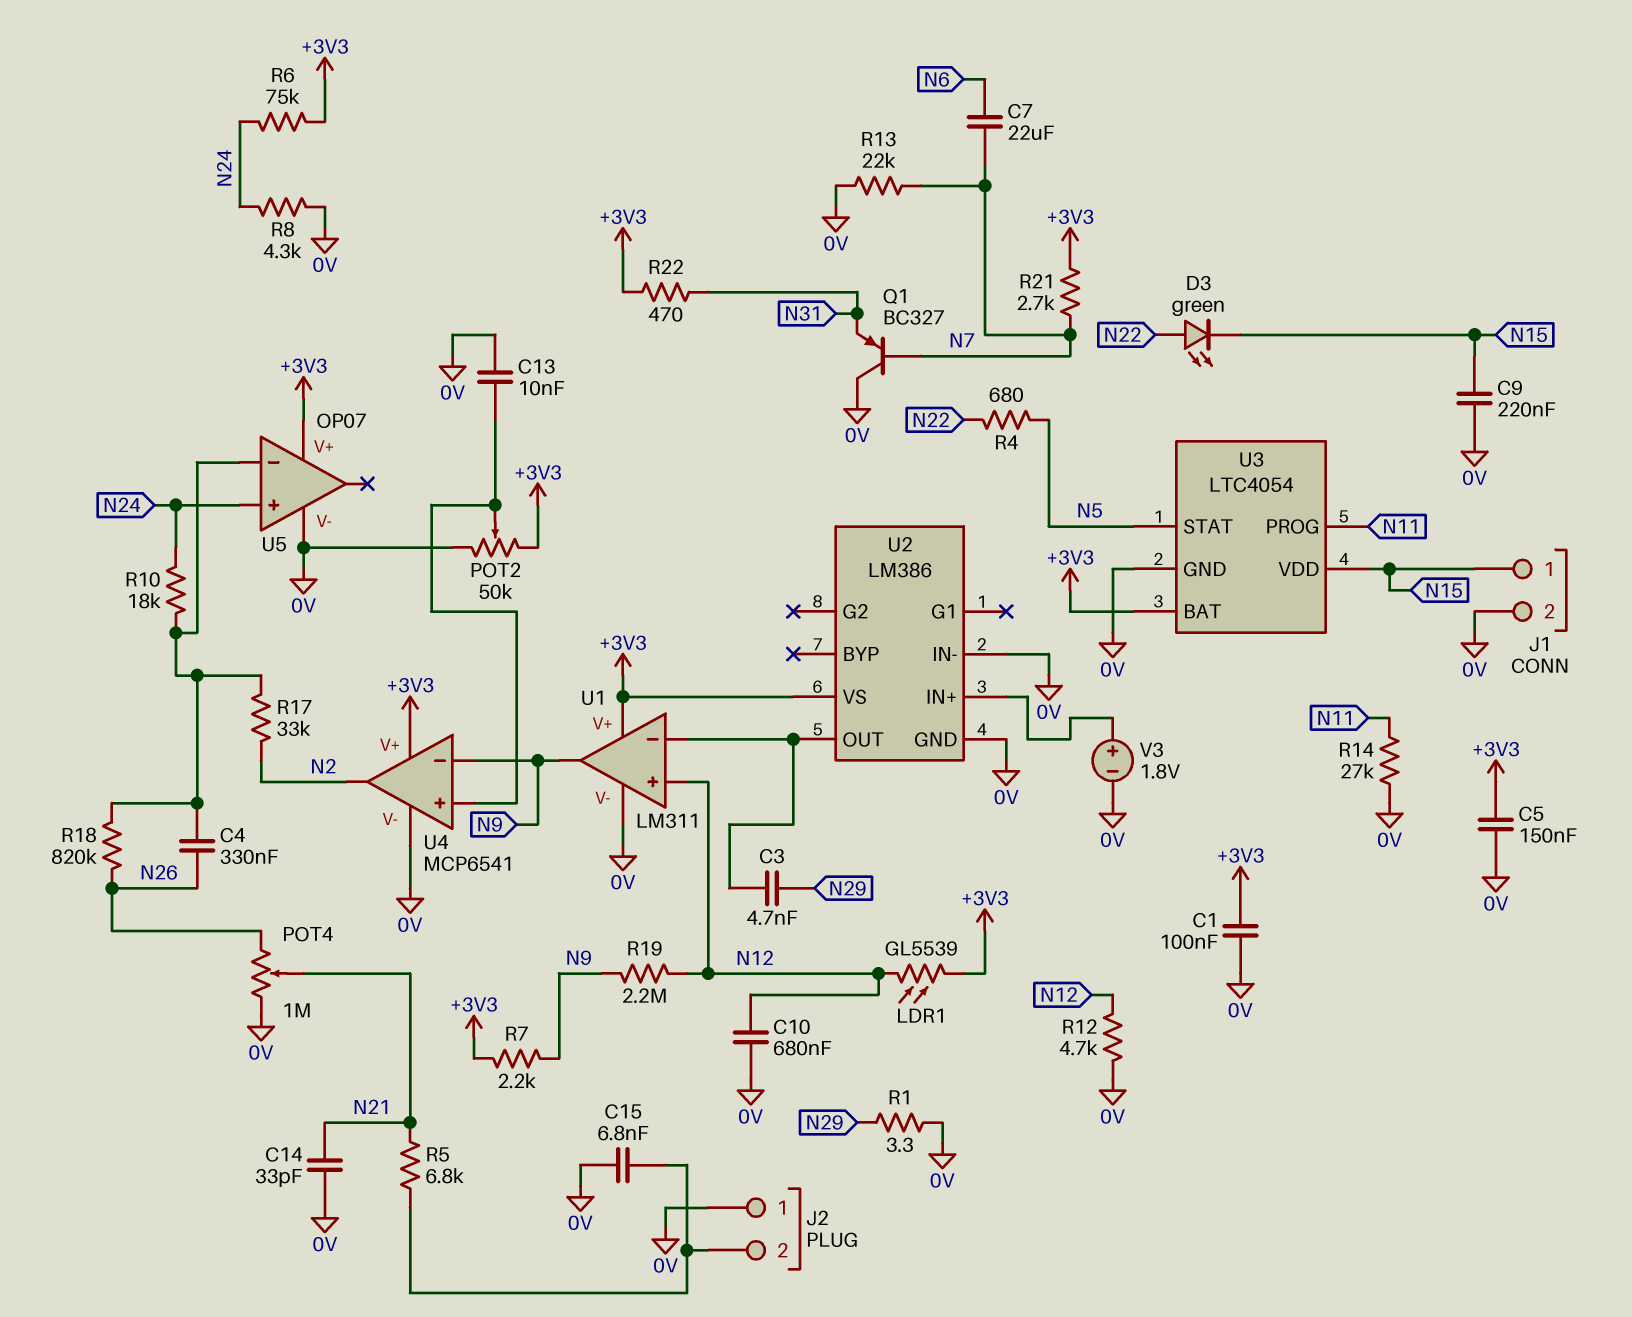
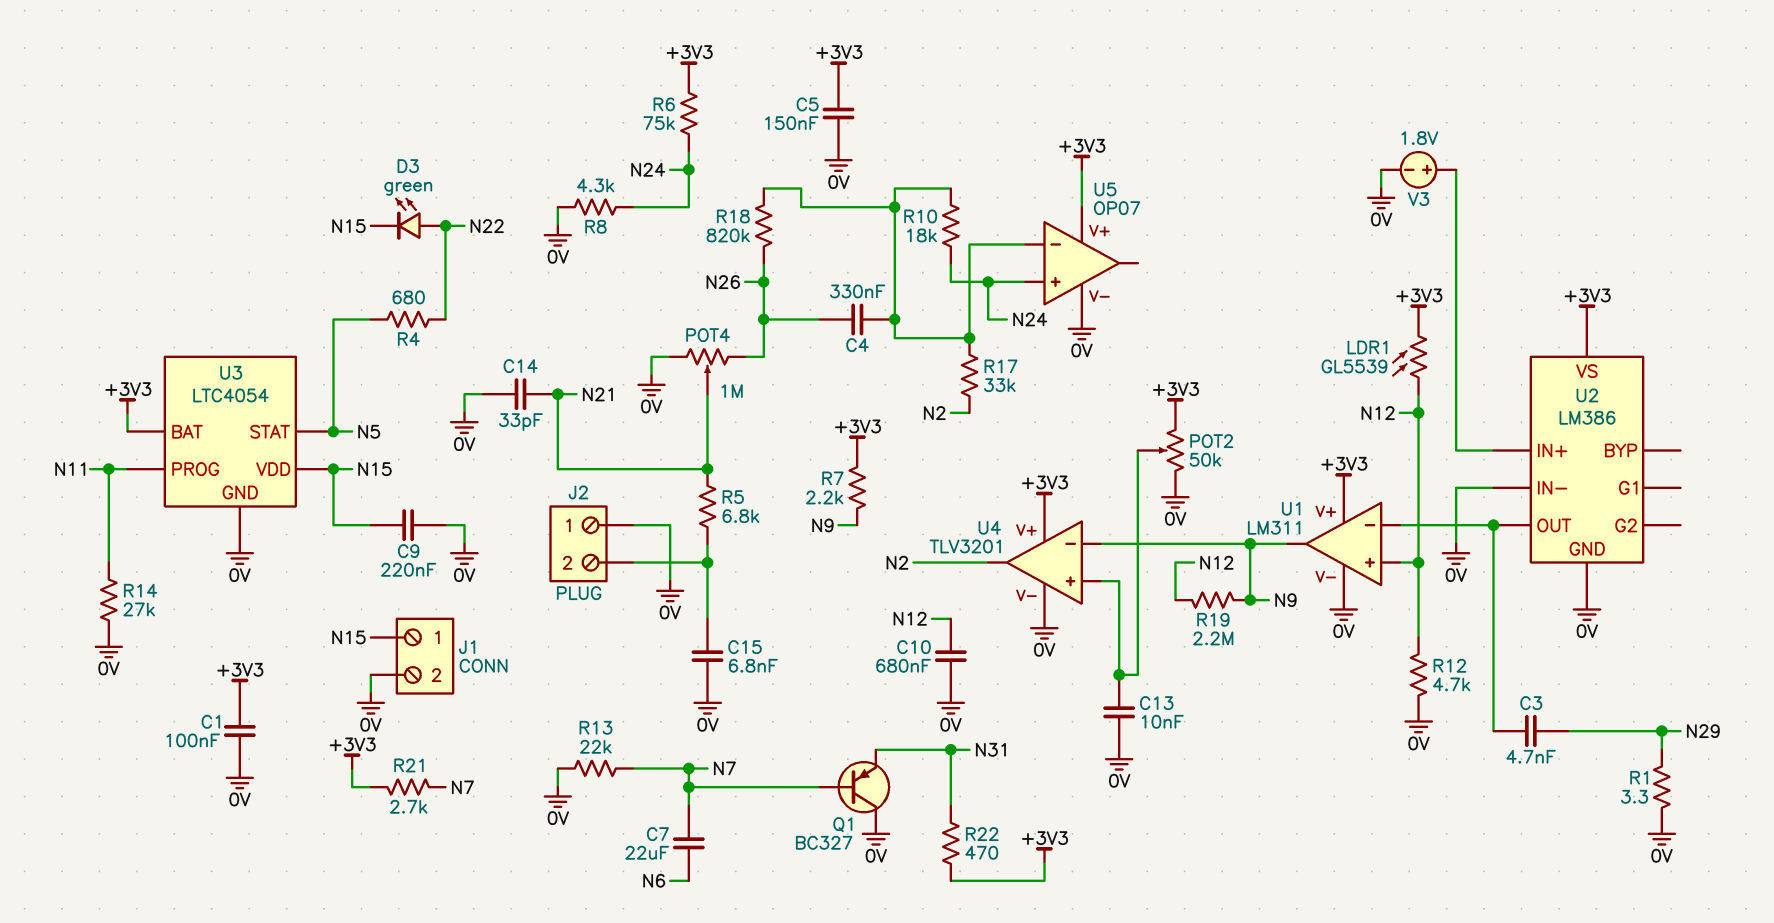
U4: MCP6541 -> TLV3201

